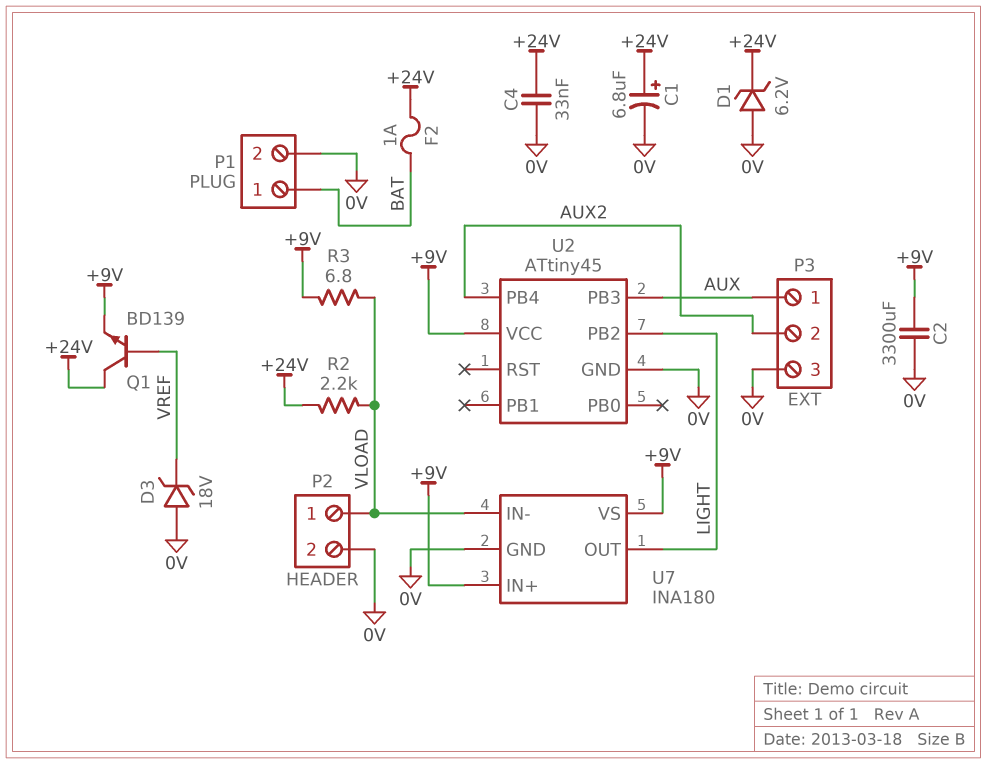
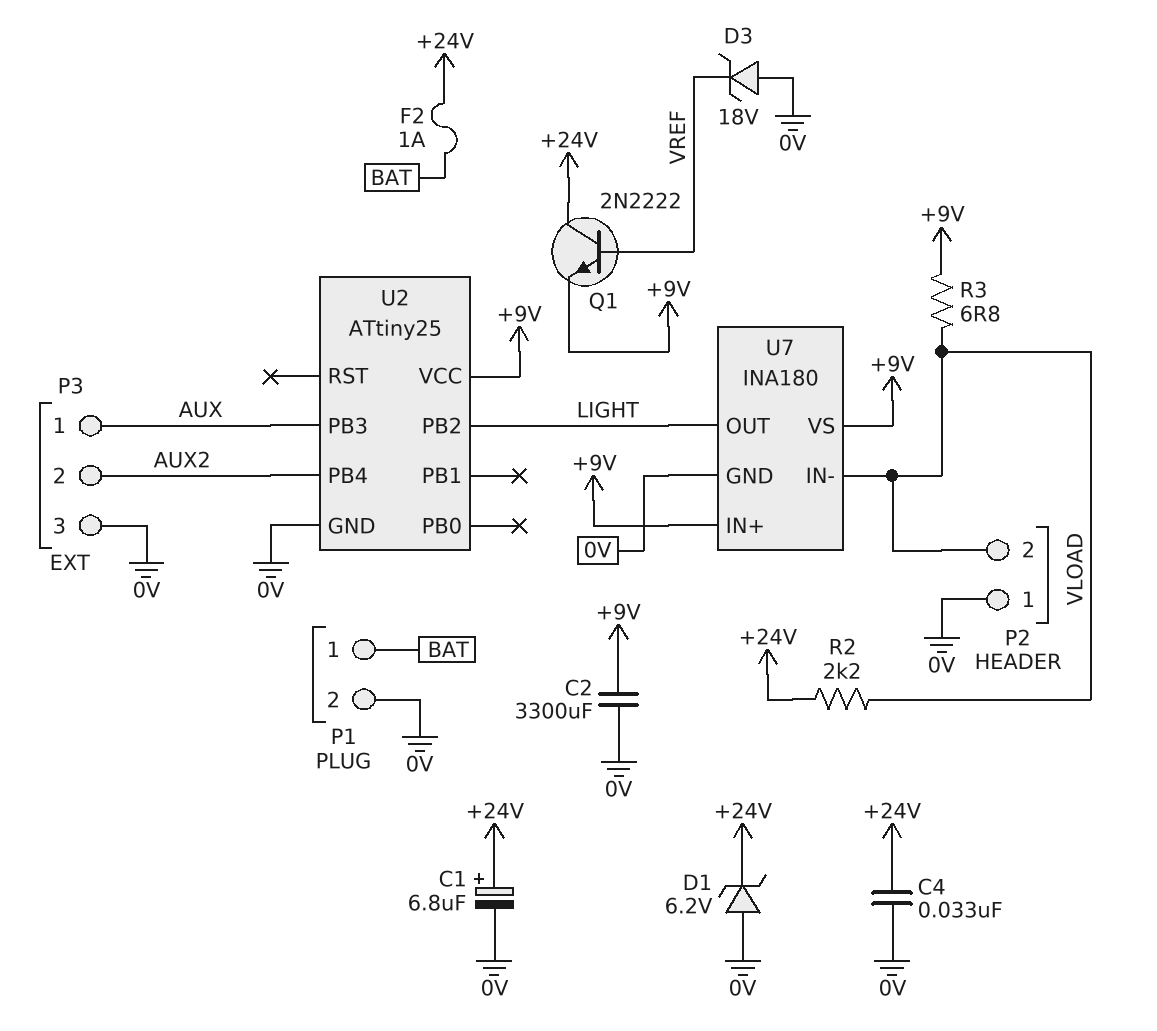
P2 pin 1: VLOAD -> 0V
P2 pin 2: 0V -> VLOAD
Q1: NPN BD139 (B VREF, C +24V, E +9V) -> NPN 2N2222 (B VREF, C +24V, E +9V)
U2: ATtiny45 -> ATtiny25

